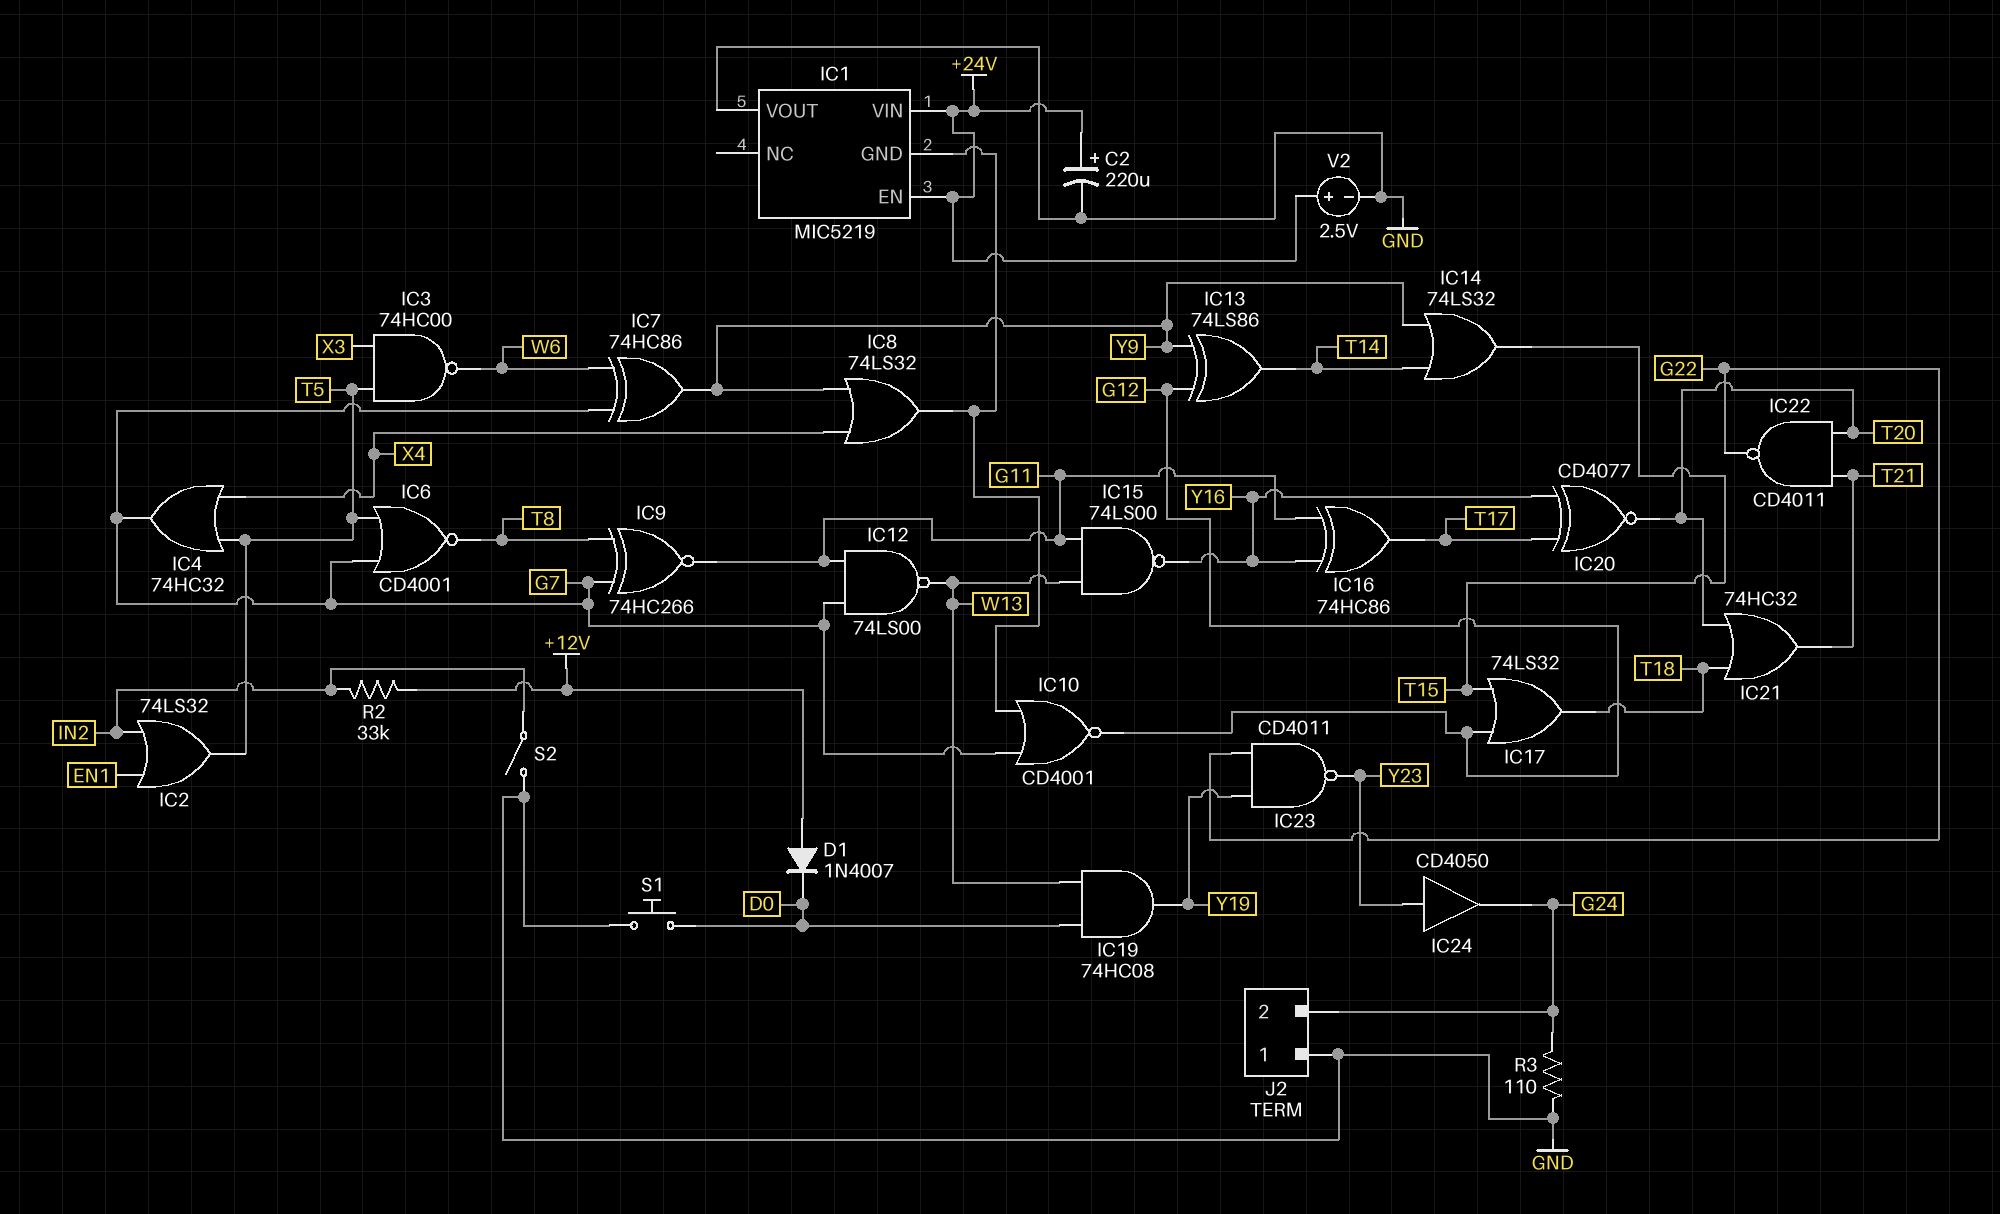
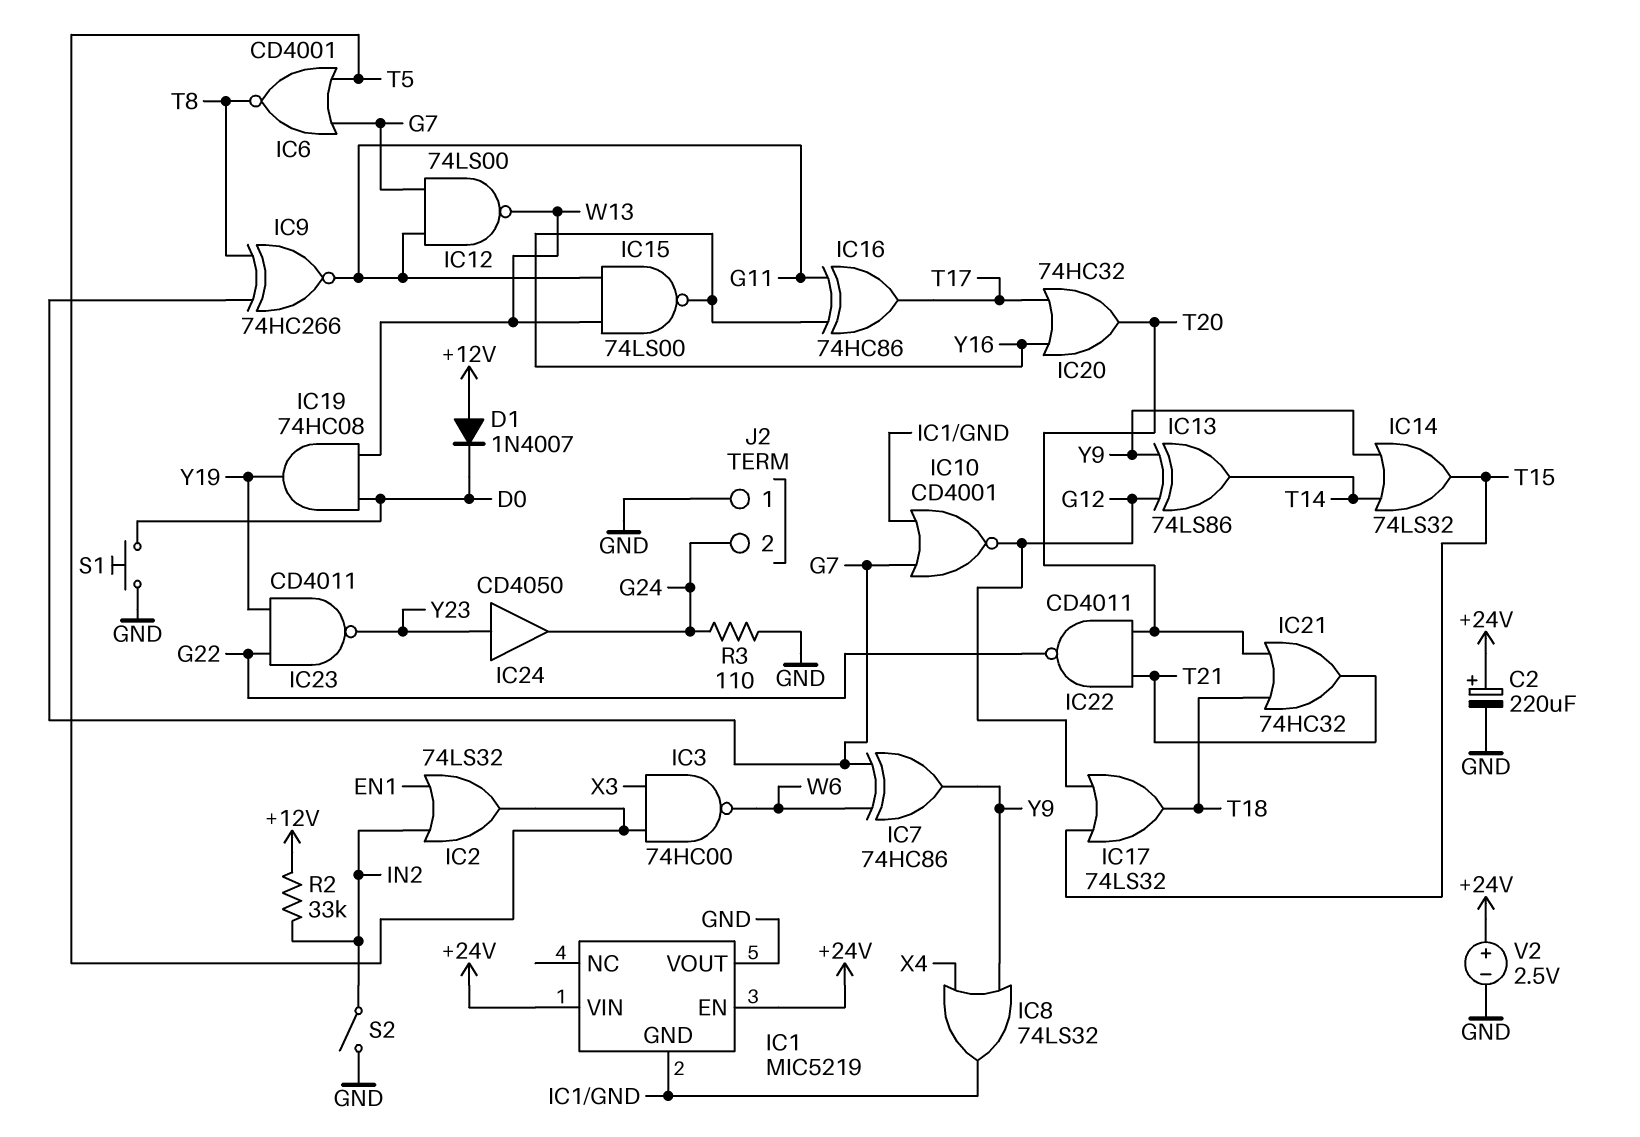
IC4: OR 74HC32 (in T5, in X4, out G7) -> none
IC20: XNOR CD4077 (in T17, in Y16, out T20) -> OR 74HC32 (in T17, in Y16, out T20)

